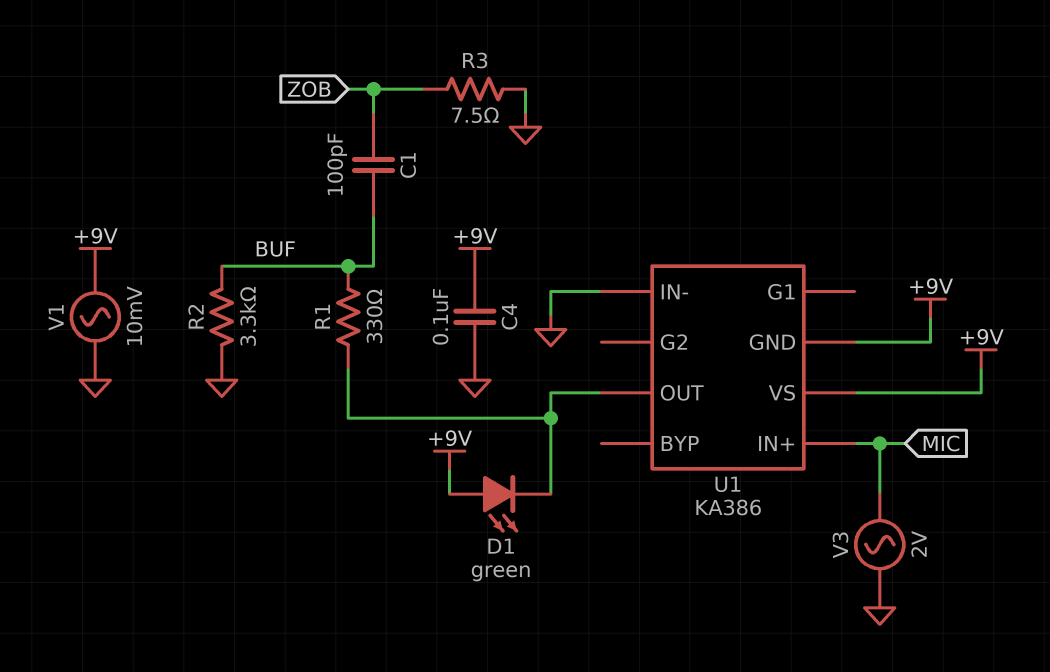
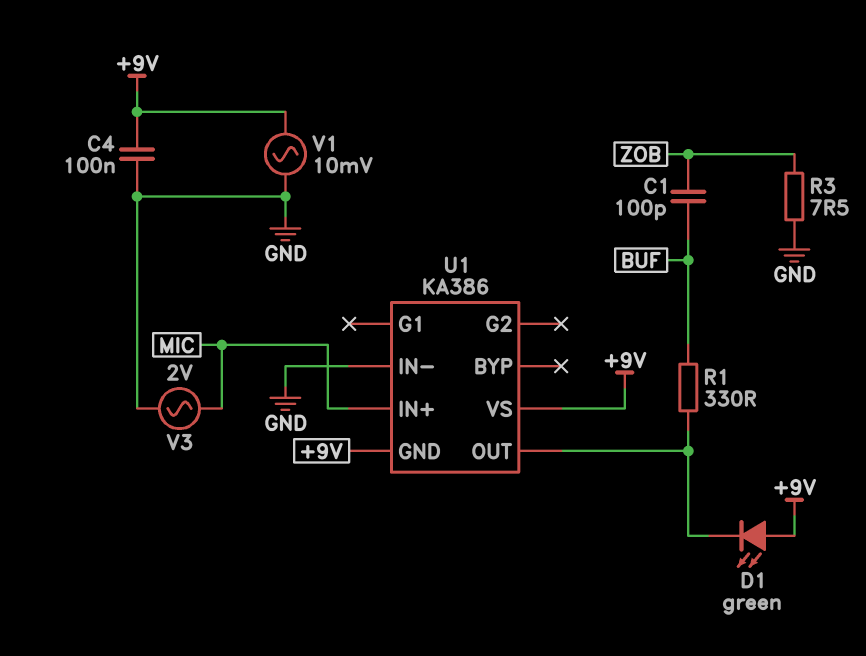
R2: 3.3k (BUF, GND) -> none

